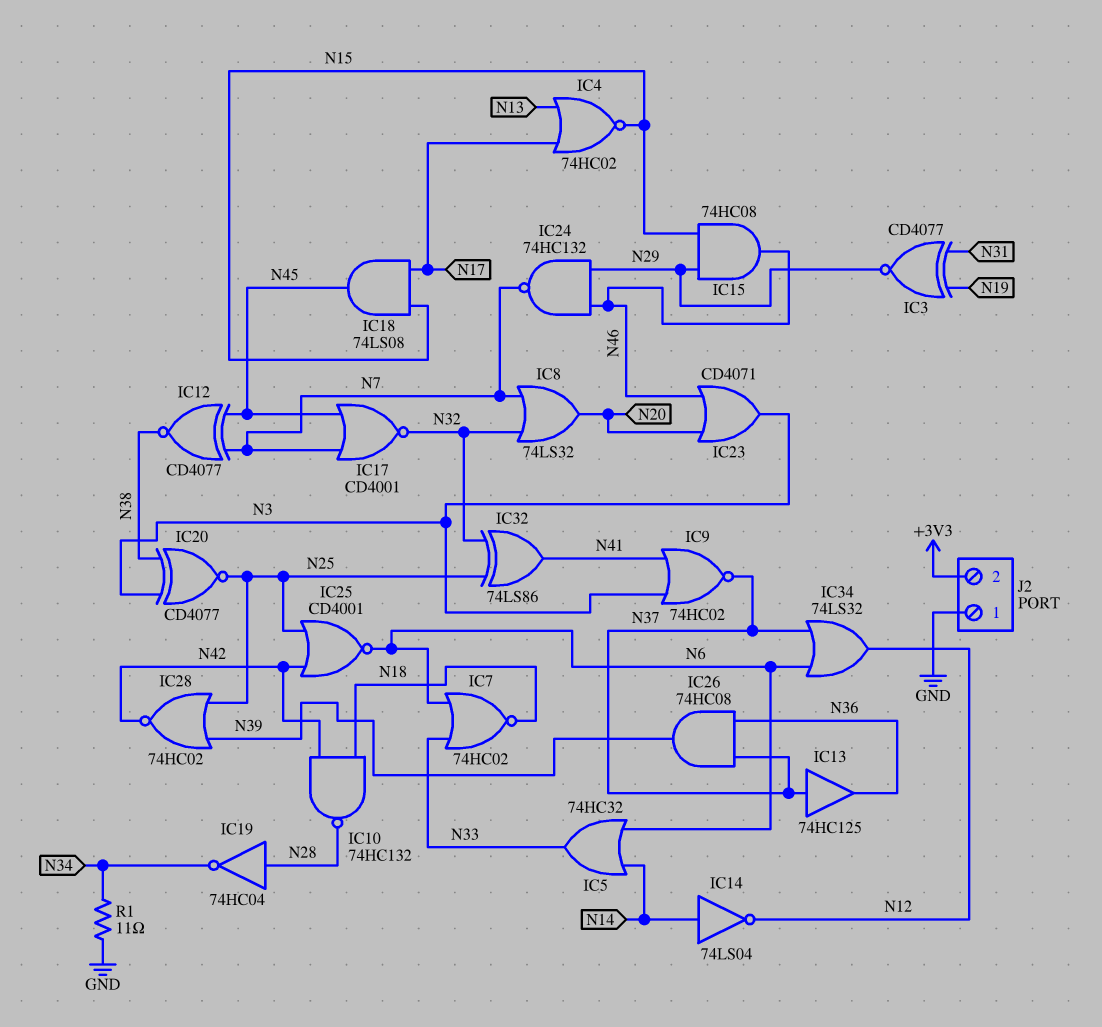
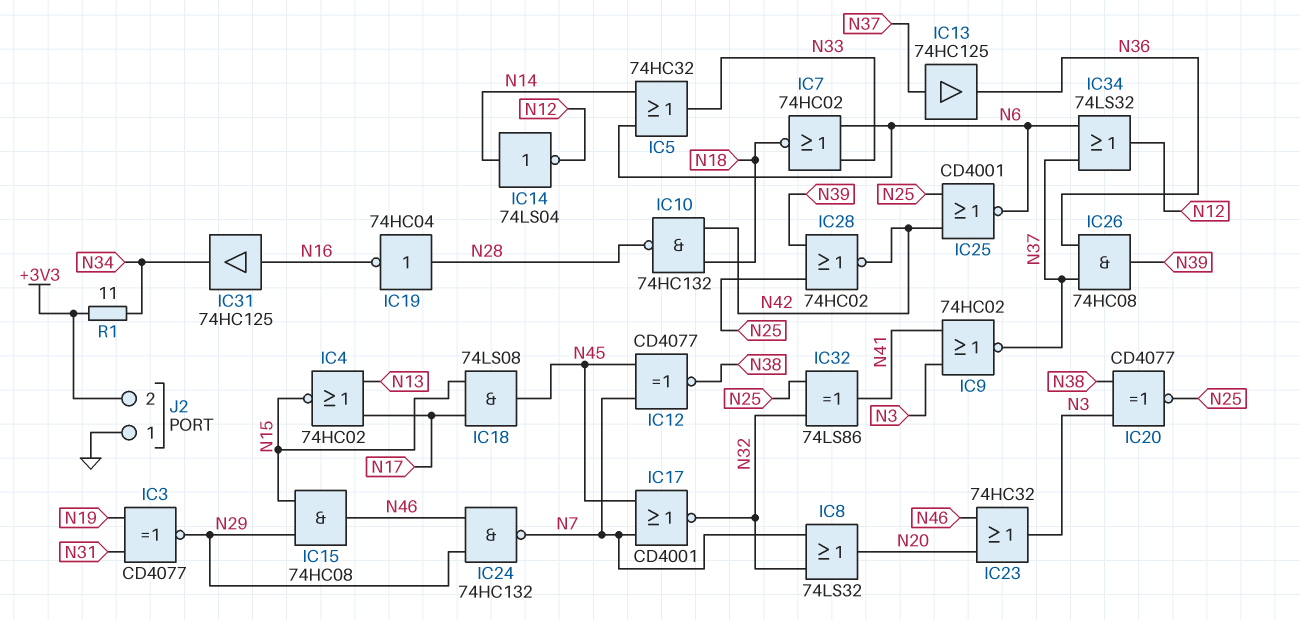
IC19: NOT 74HC04 (in N28, out N34) -> NOT 74HC04 (in N28, out N16)
IC23: OR CD4071 (in N20, in N46, out N3) -> OR 74HC32 (in N20, in N46, out N3)
IC31: none -> buffer 74HC125 (in N16, out N34)
R1: 11 (GND, N34) -> 11 (+3V3, N34)

